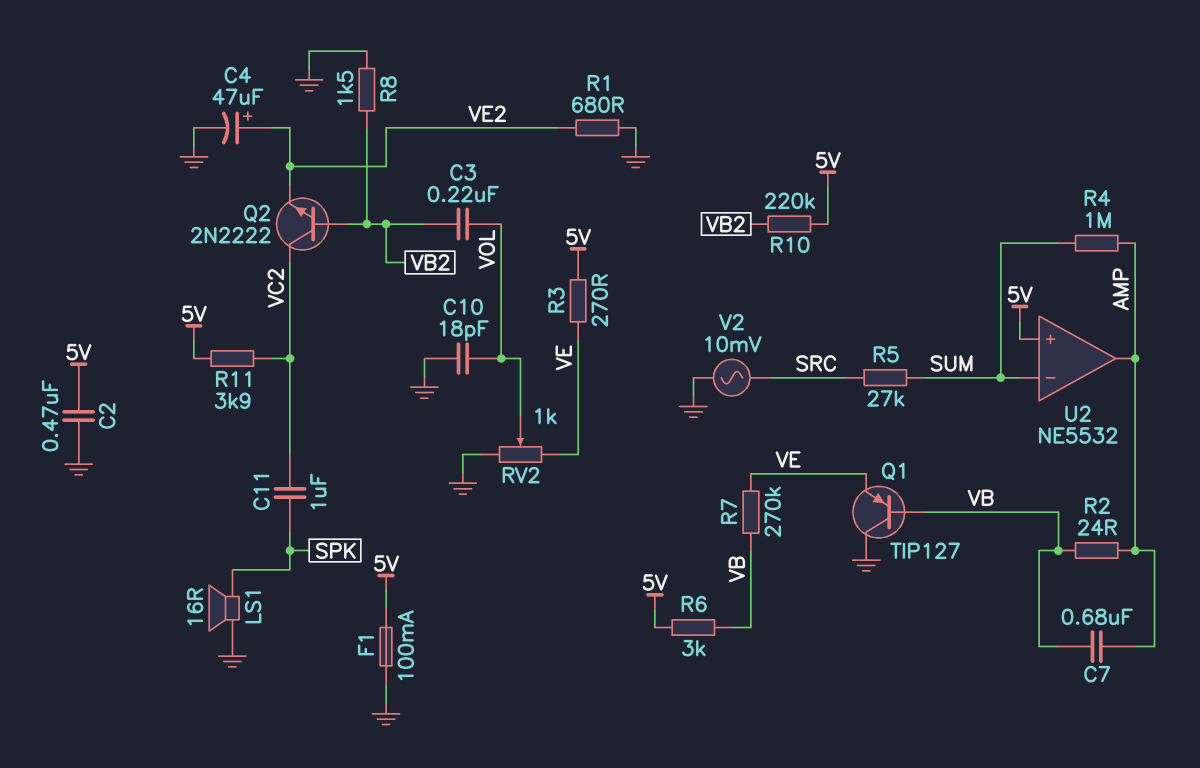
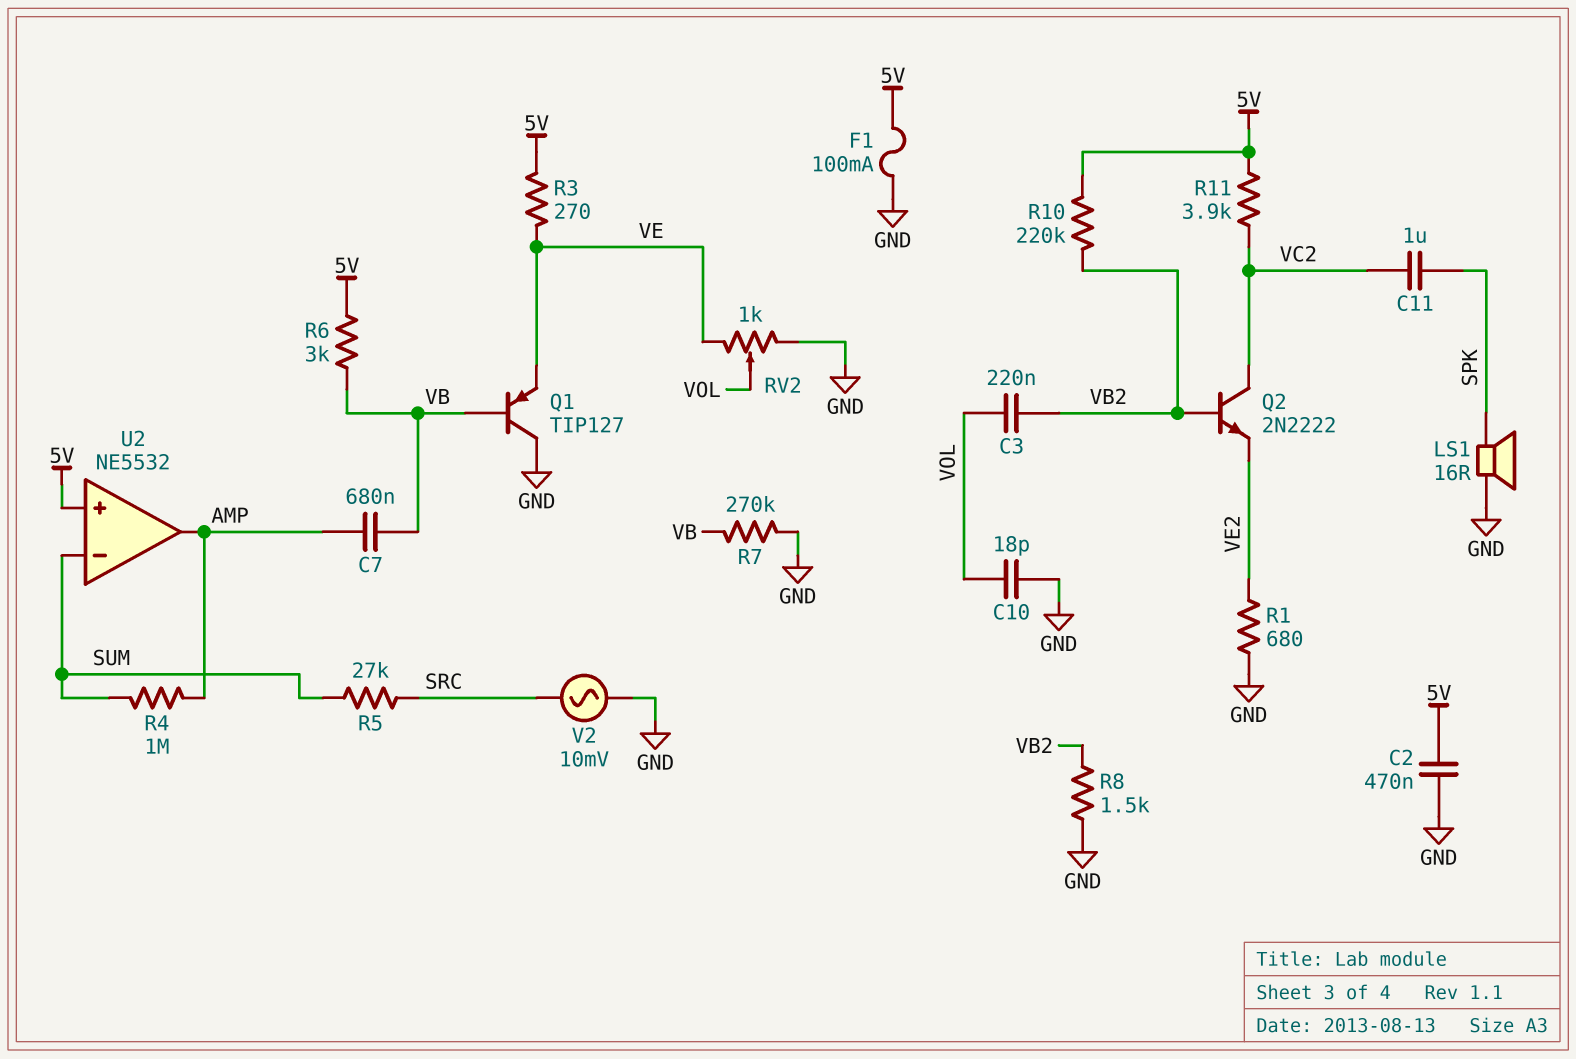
C4: 47uF (plus VE2, minus GND) -> none
R2: 24 (AMP, VB) -> none
R7: 270k (VB, VE) -> 270k (GND, VB)

